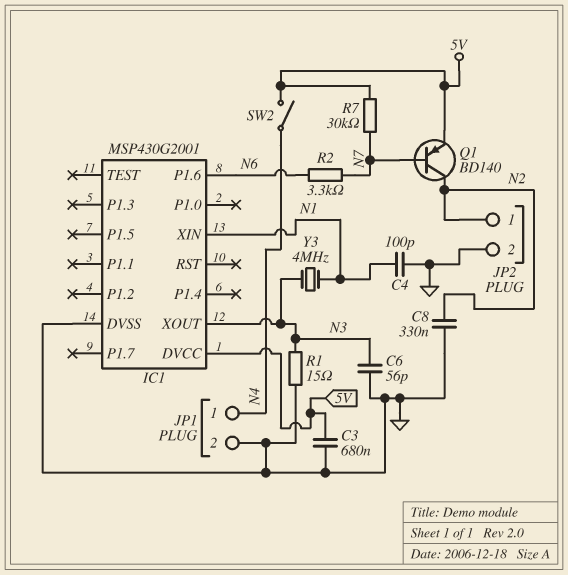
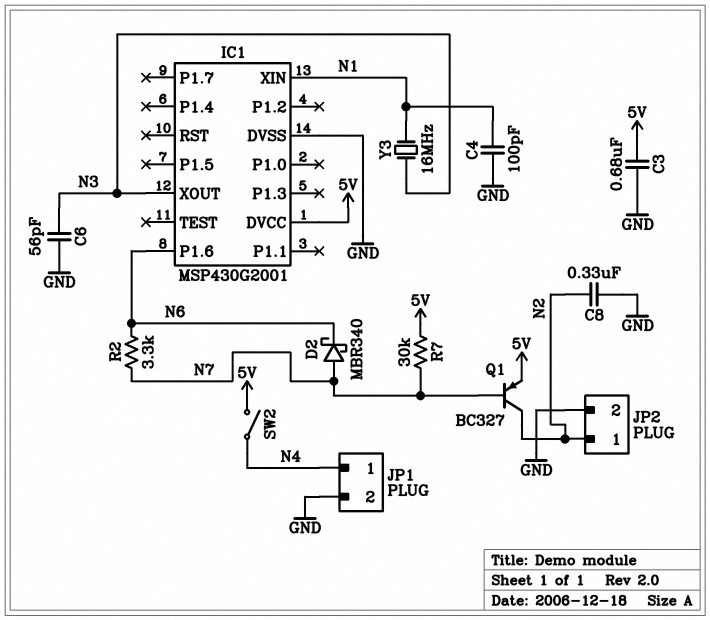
D2: none -> schottky MBR340 (A N7, K N6)
Q1: PNP BD140 (B N7, C N2, E 5V) -> PNP BC327 (B N7, C N2, E 5V)
R1: 15 (GND, N3) -> none
Y3: 4MHz (N1, N3) -> 16MHz (N1, N3)

